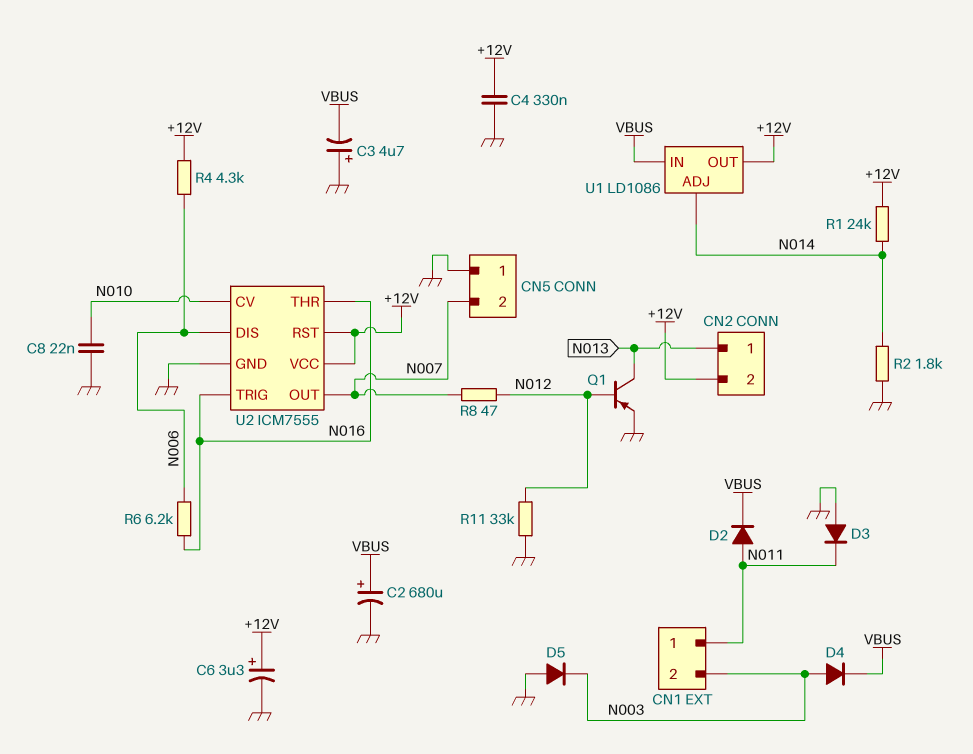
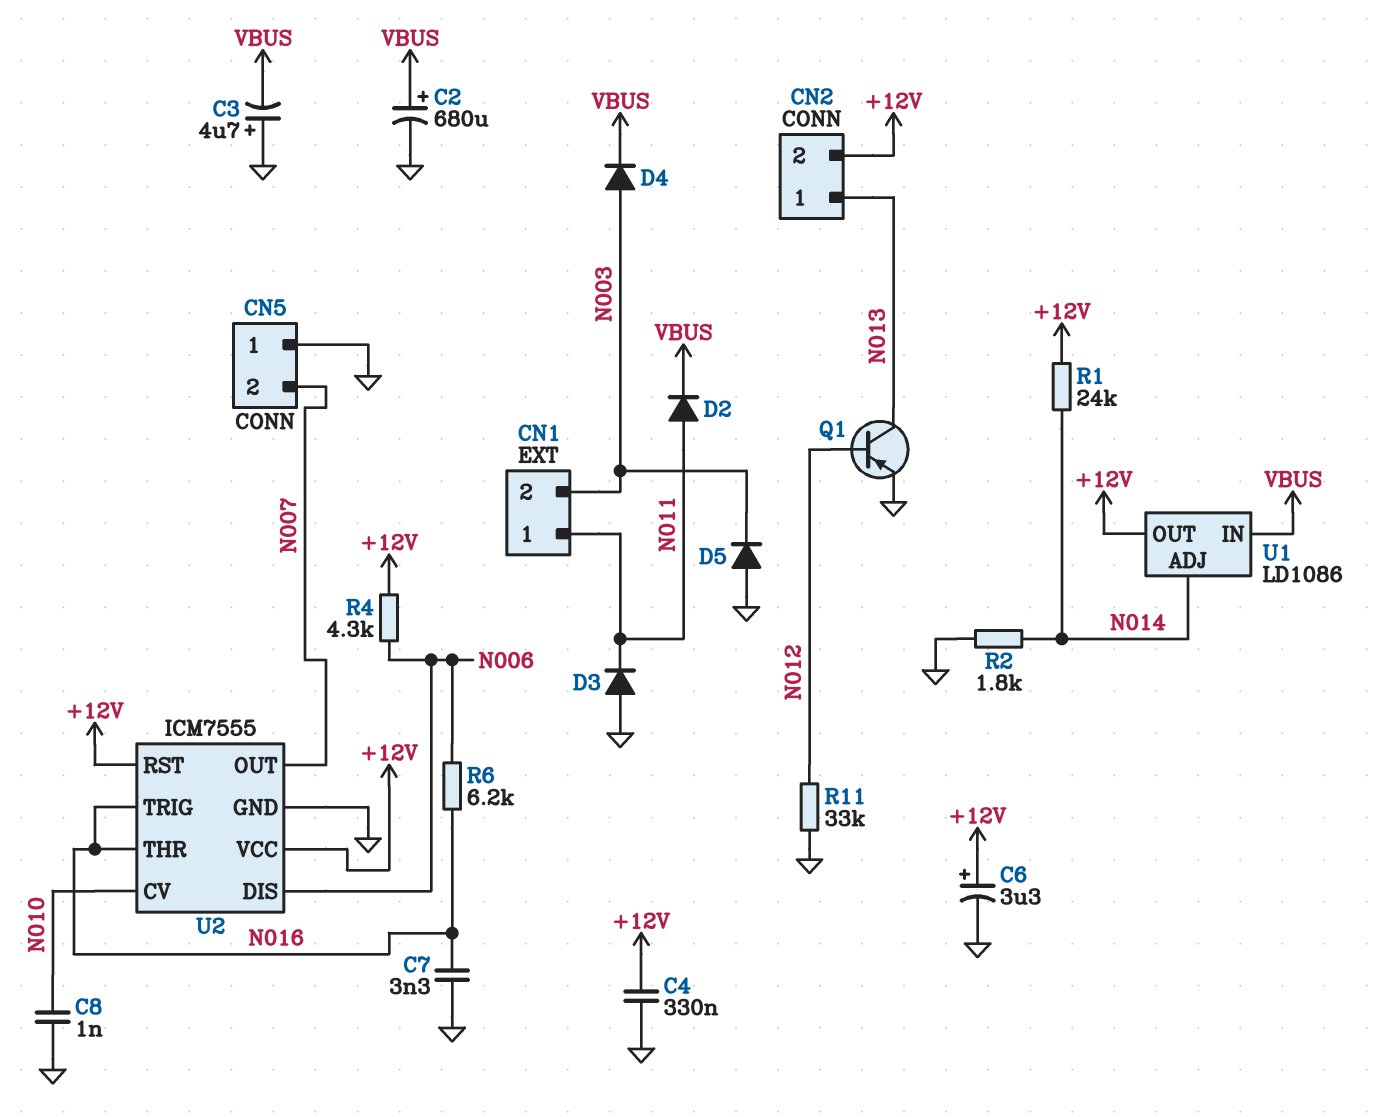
C7: none -> 3.3nF (GND, N016)
C8: 22nF (GND, N010) -> 1nF (GND, N010)
R8: 47 (N007, N012) -> none

